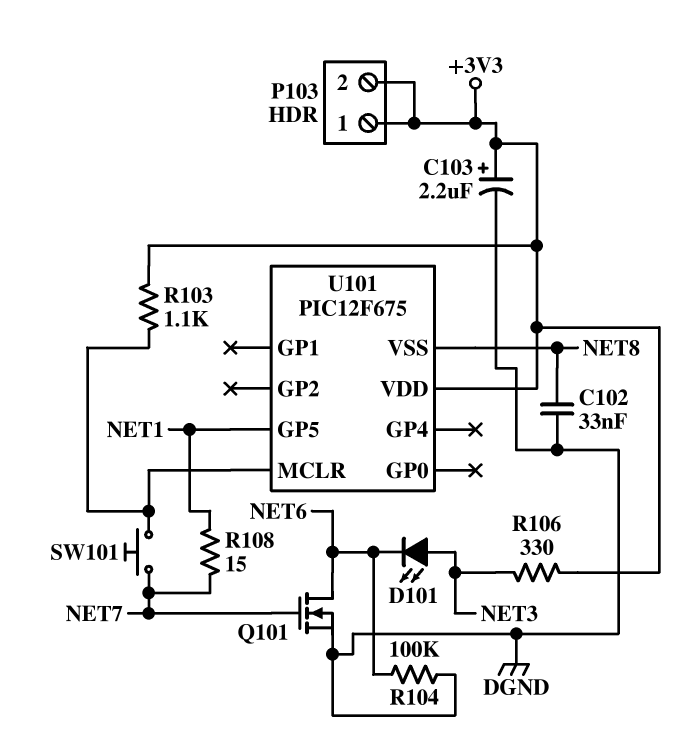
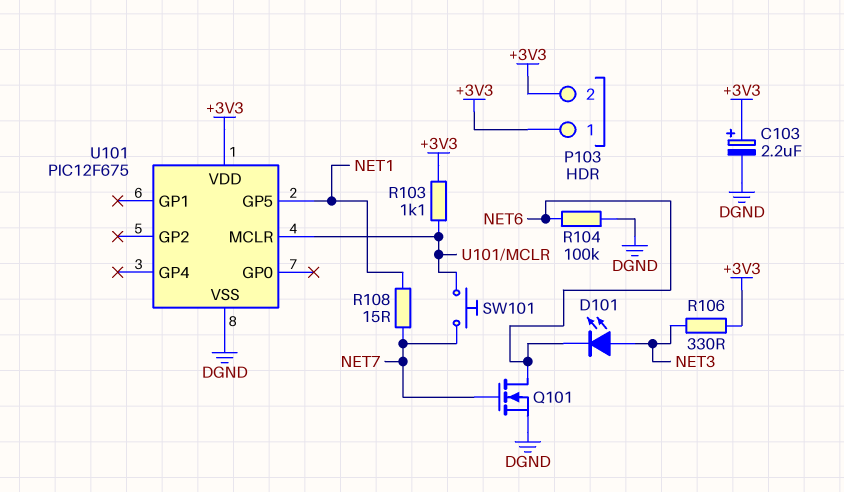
C102: 33nF (DGND, NET8) -> none
U101 pin VSS: NET8 -> DGND

